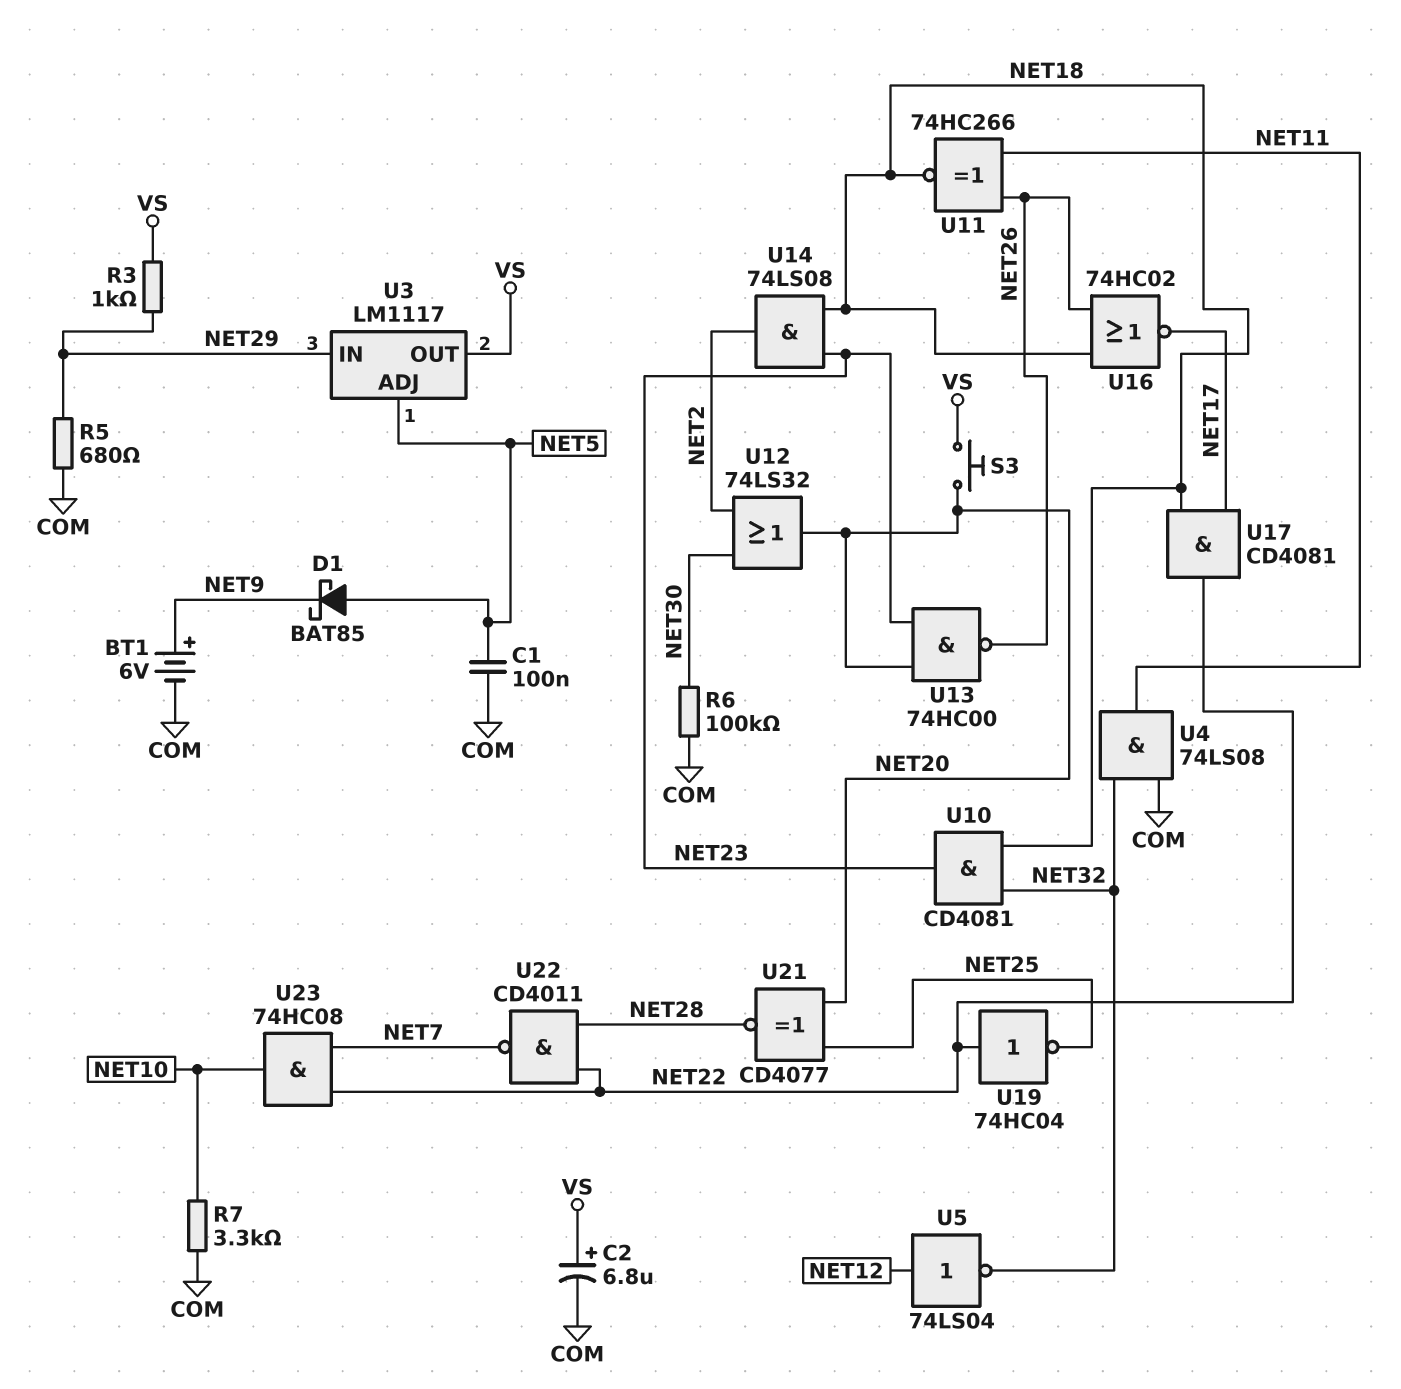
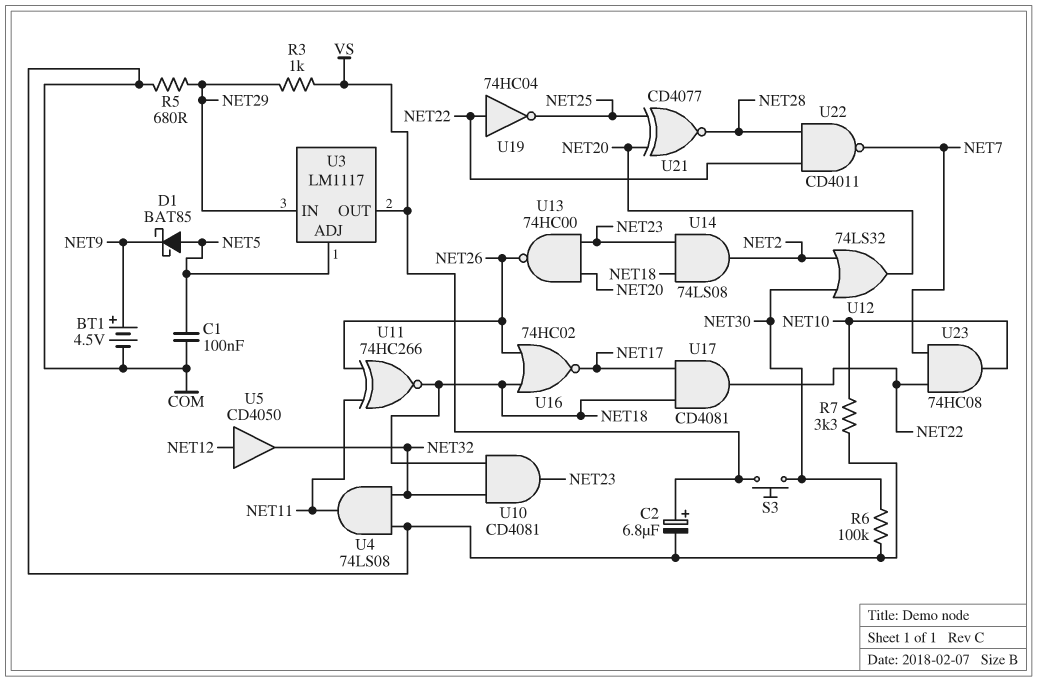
BT1: 6V (plus NET9, minus COM) -> 4.5V (plus NET9, minus COM)
S3: button (NET20, VS) -> button (NET30, VS)
U5: NOT 74LS04 (in NET12, out NET32) -> buffer CD4050 (in NET12, out NET32)

